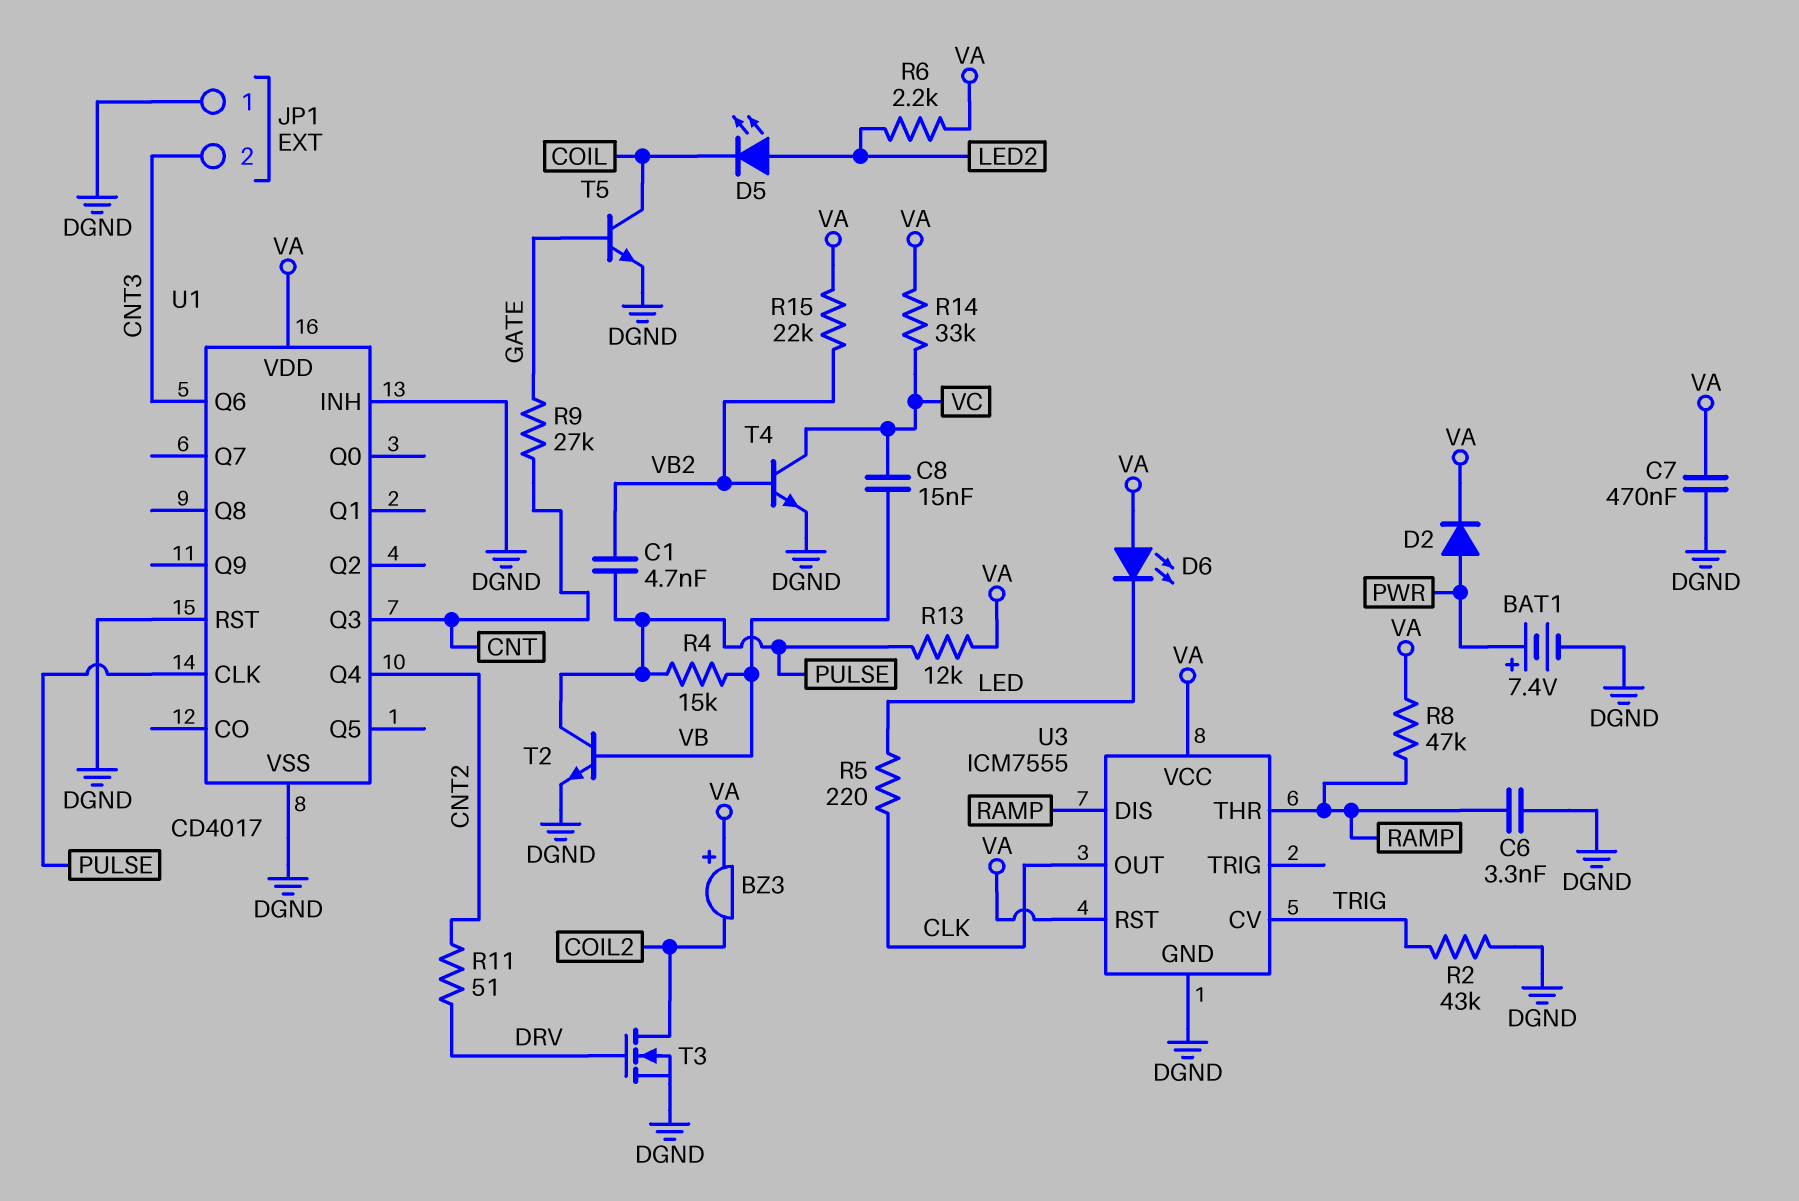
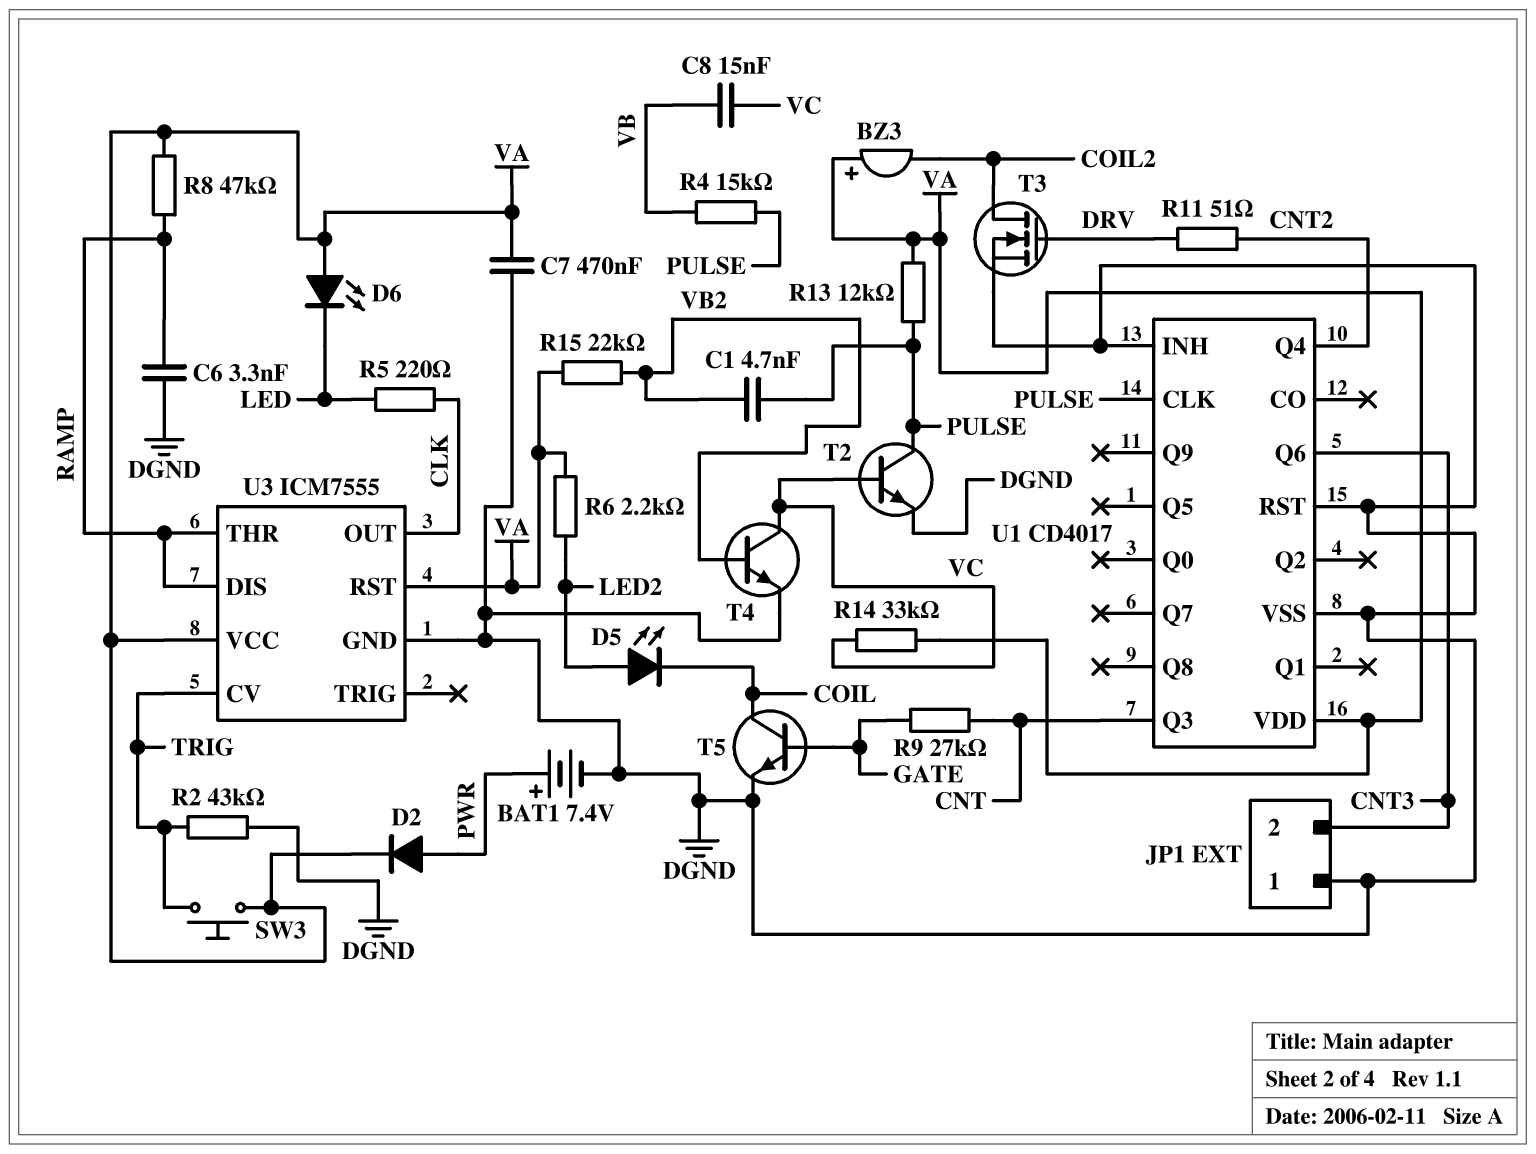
SW3: none -> button (TRIG, VA)
T2: NPN (B VB, C PULSE, E DGND) -> NPN (B VC, C PULSE, E DGND)

